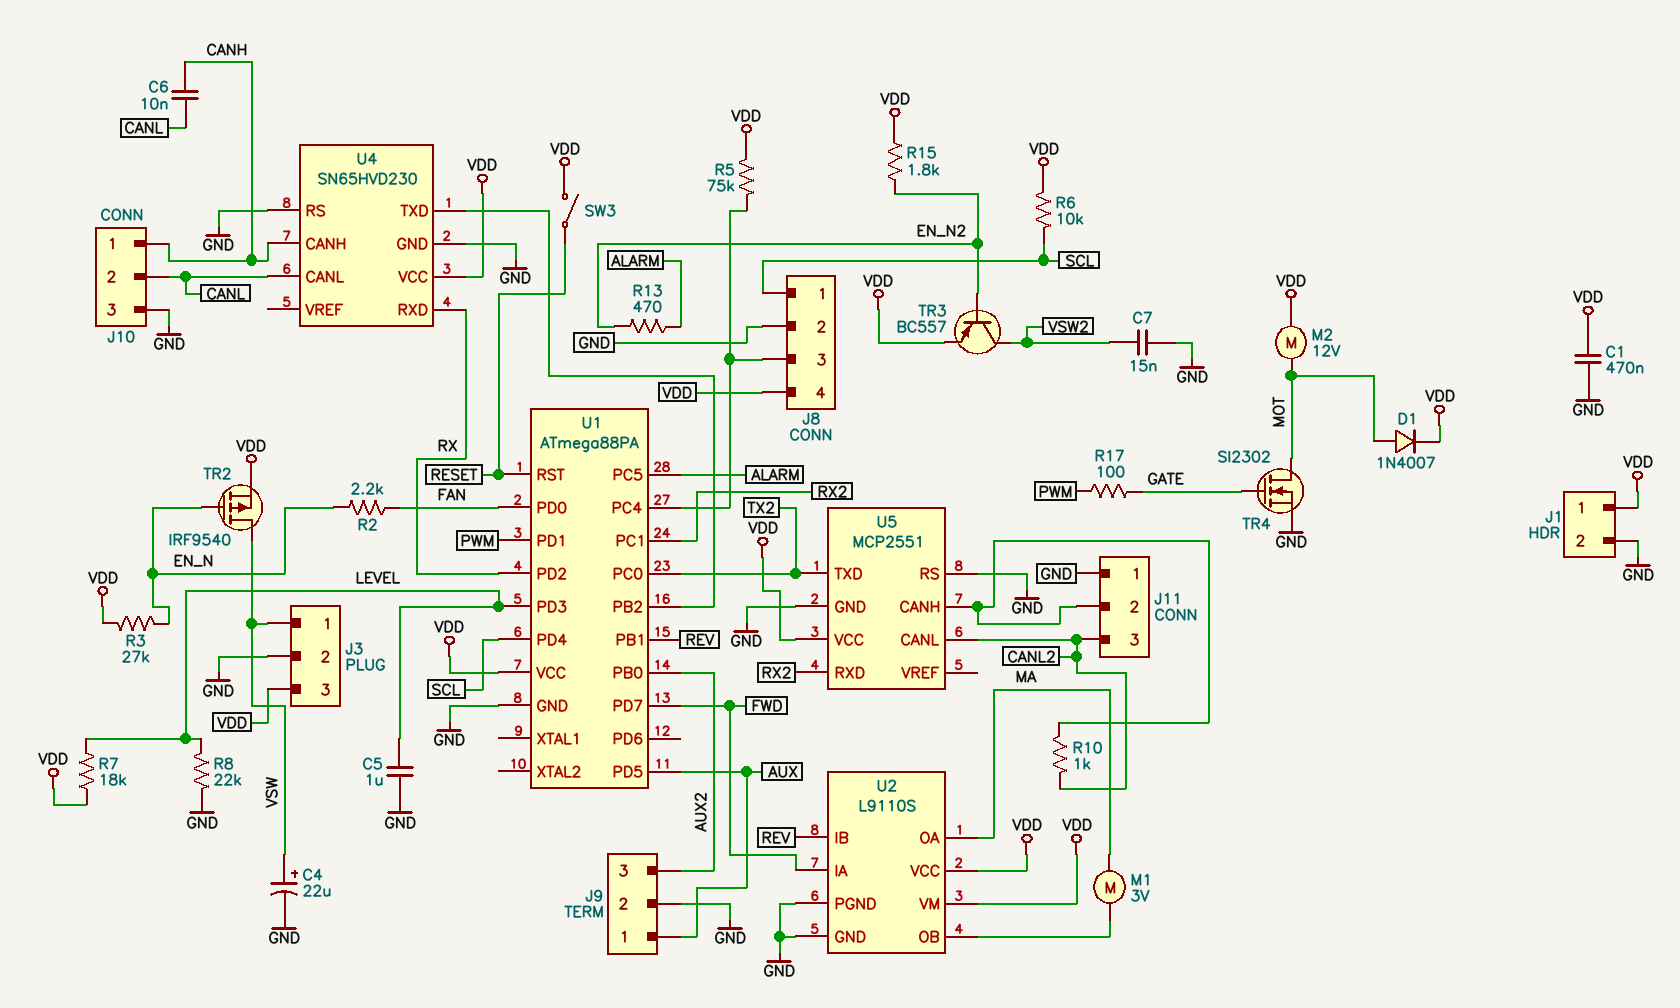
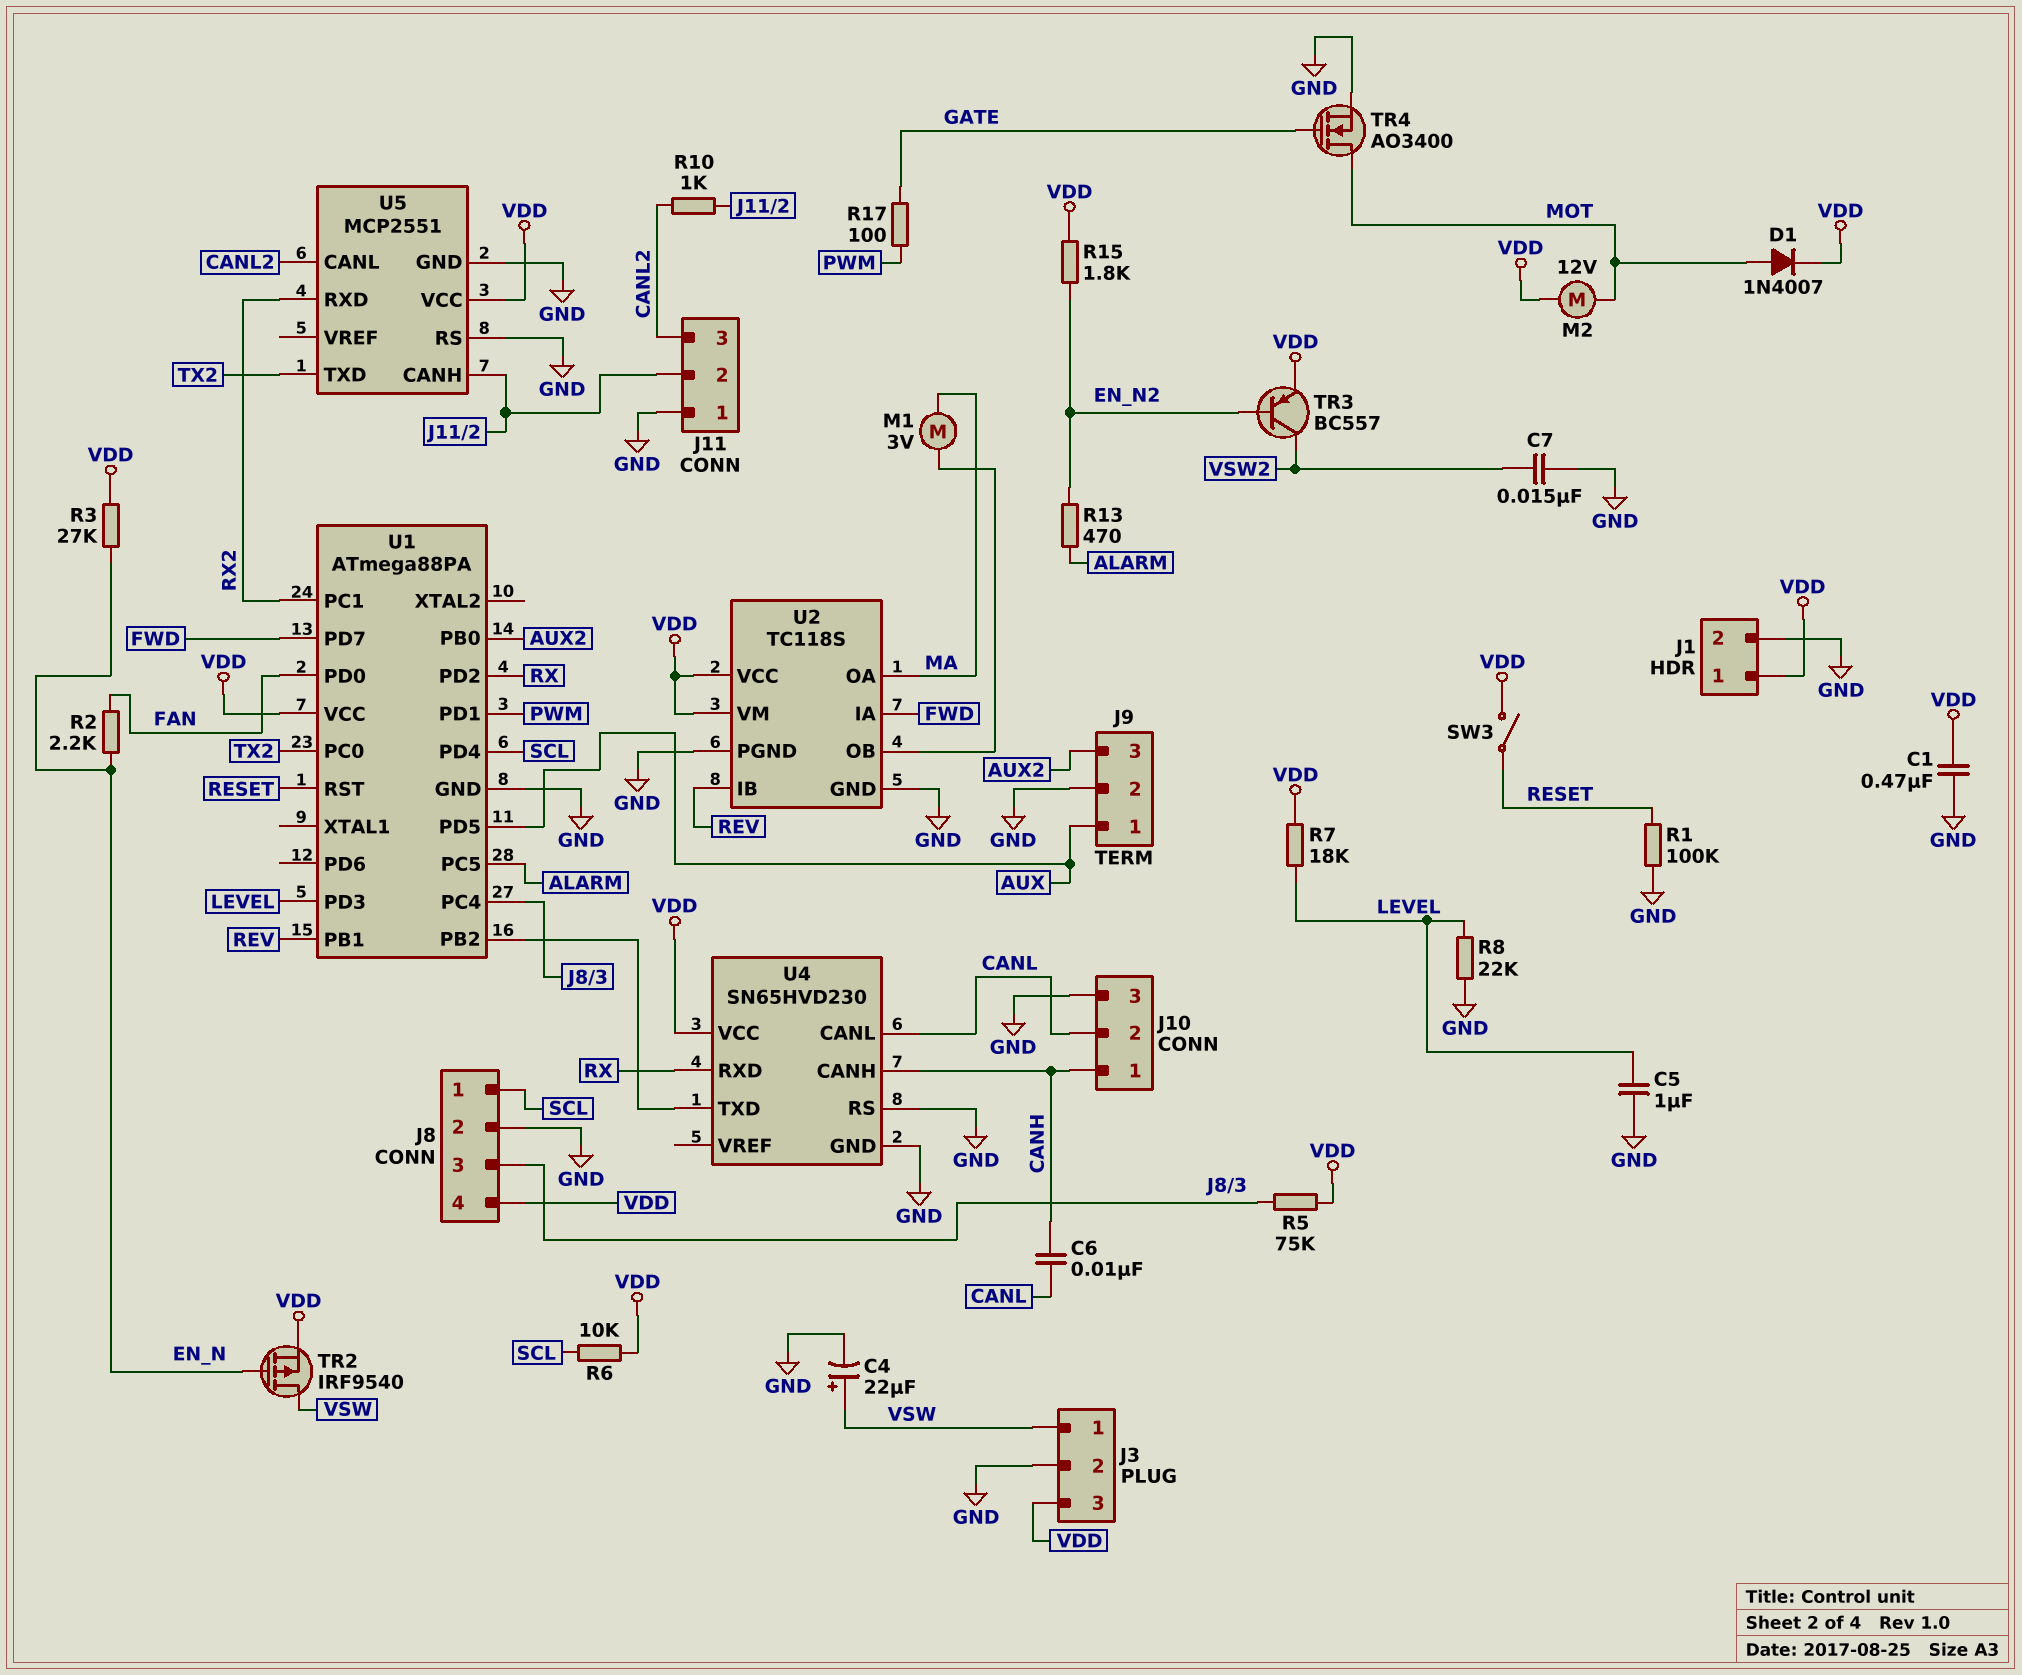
R1: none -> 100k (GND, RESET)
TR4: NMOS SI2302 (G GATE, D MOT, S GND) -> NMOS AO3400 (G GATE, D MOT, S GND)
U2: L9110S -> TC118S

